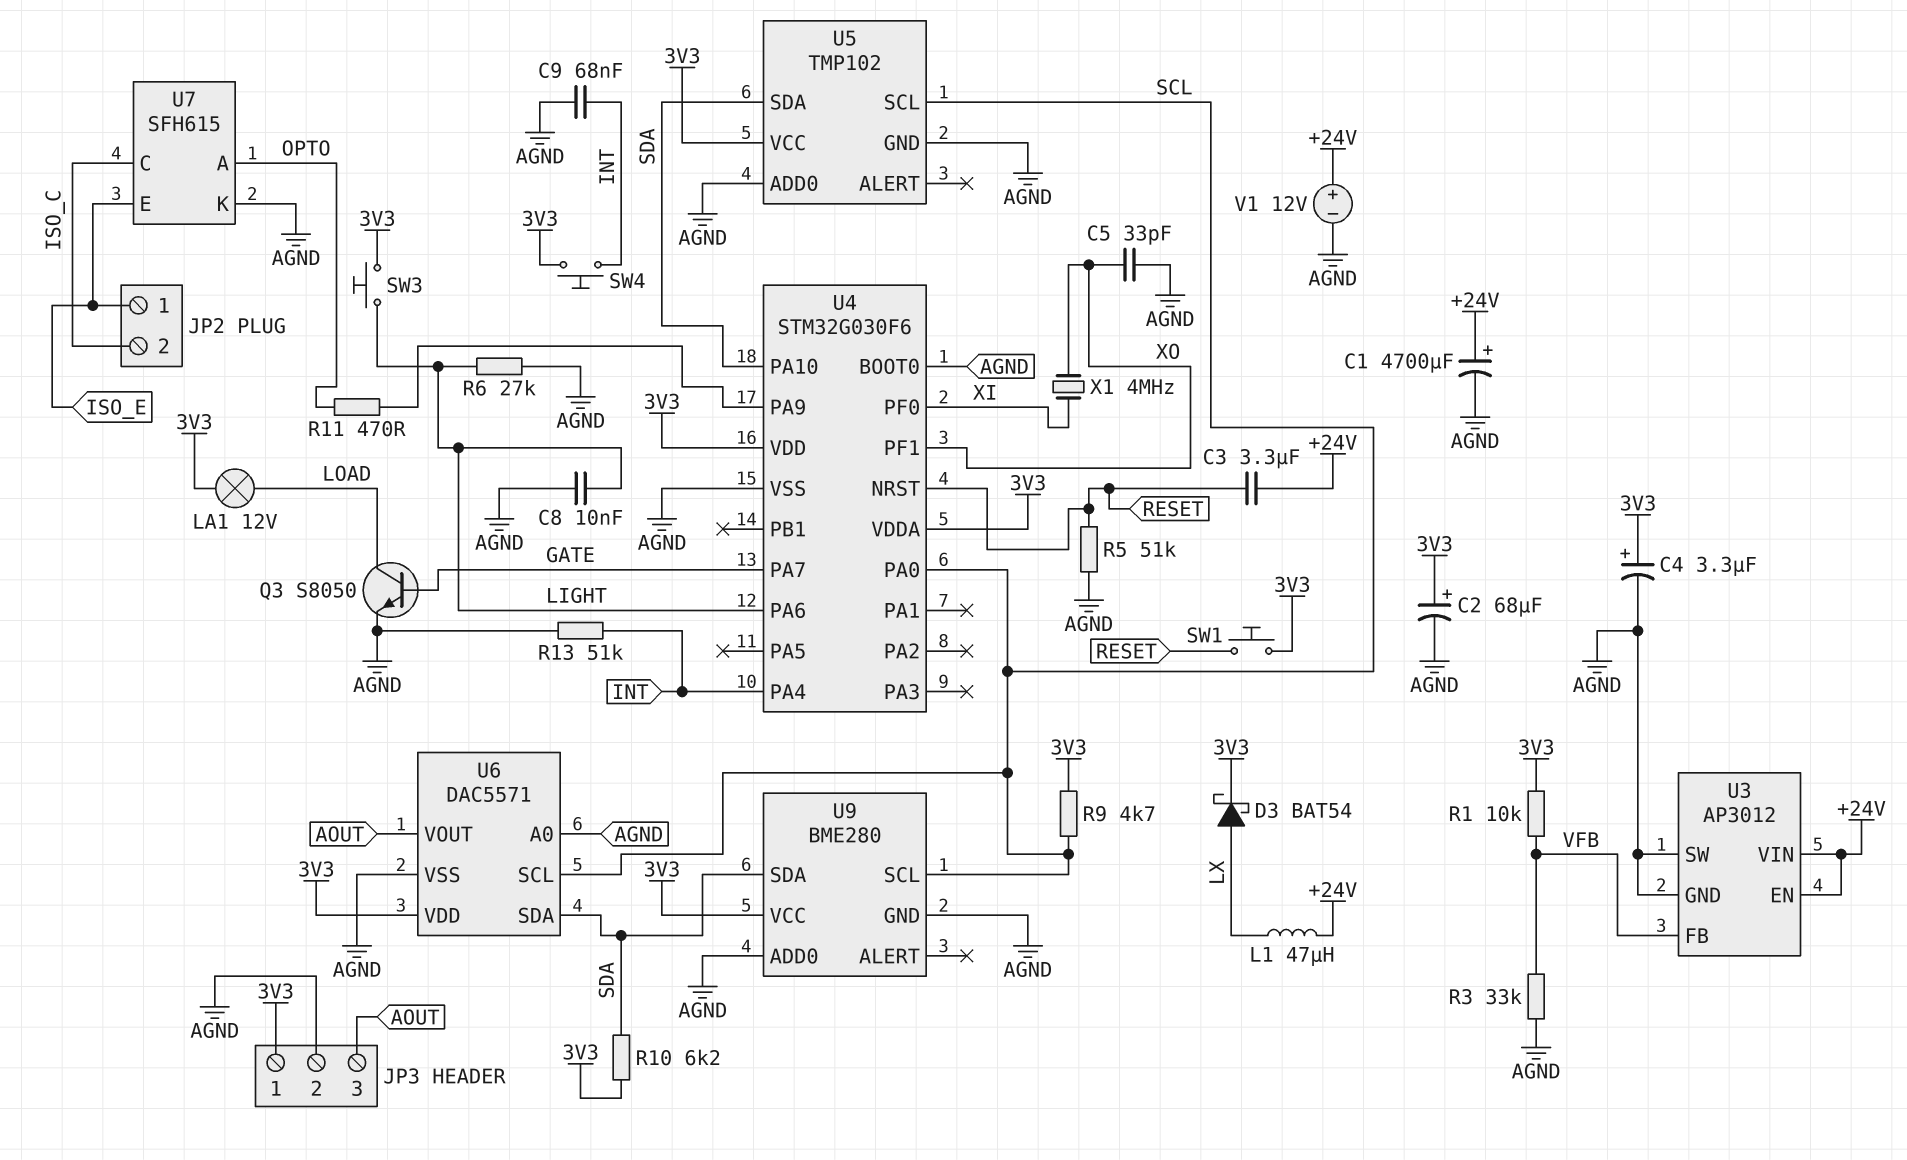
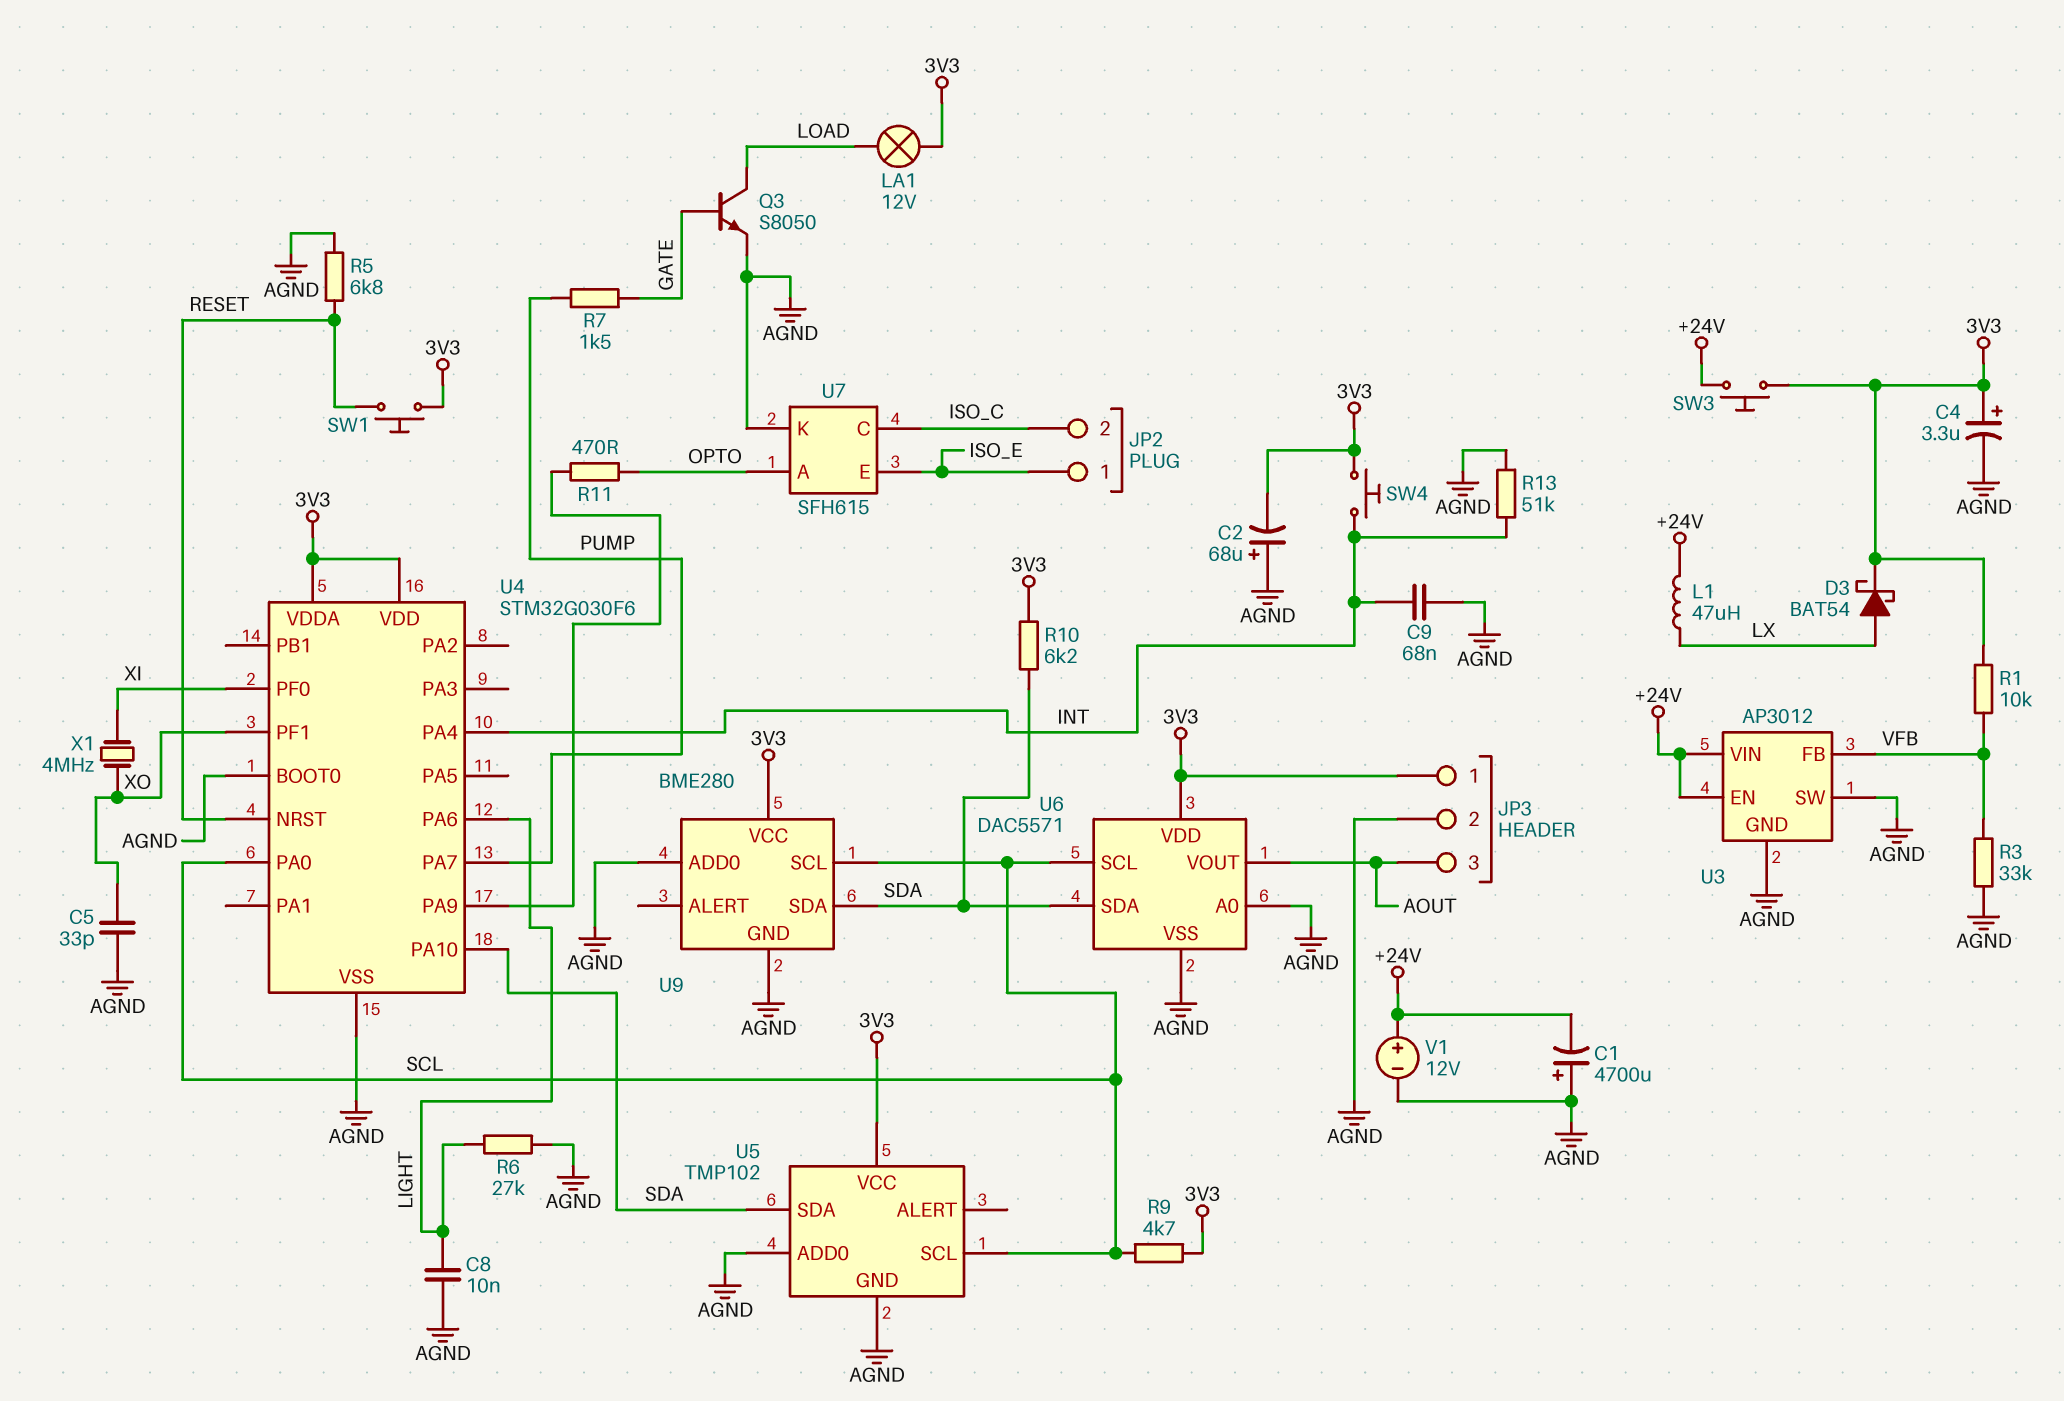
C1: 4700uF (plus +24V, minus AGND) -> 4700uF (plus AGND, minus +24V)
C2: 68uF (plus 3V3, minus AGND) -> 68uF (plus AGND, minus 3V3)
C3: 3.3uF (+24V, RESET) -> none
R5: 51k (AGND, RESET) -> 6.8k (AGND, RESET)
R7: none -> 1.5k (GATE, PUMP)
SW3: button (3V3, LIGHT) -> button (+24V, 3V3)
U4 pin PA7: GATE -> PUMP

